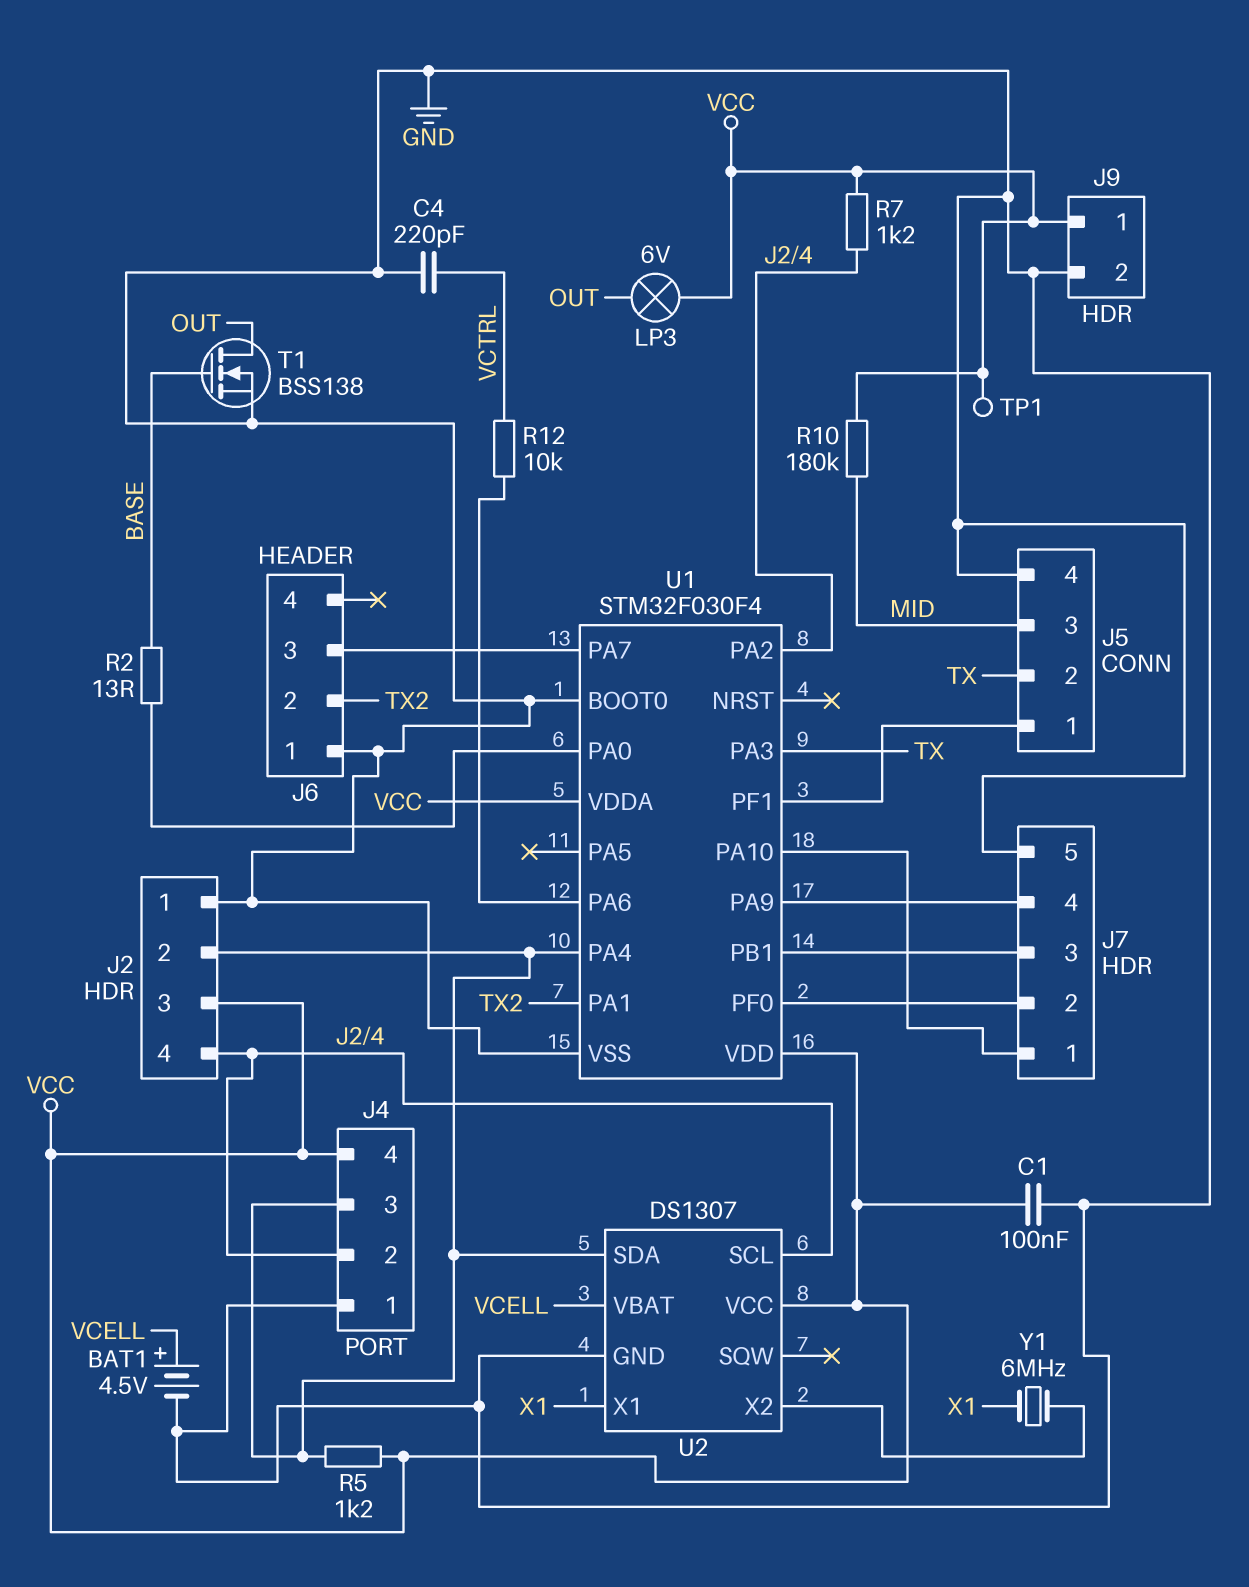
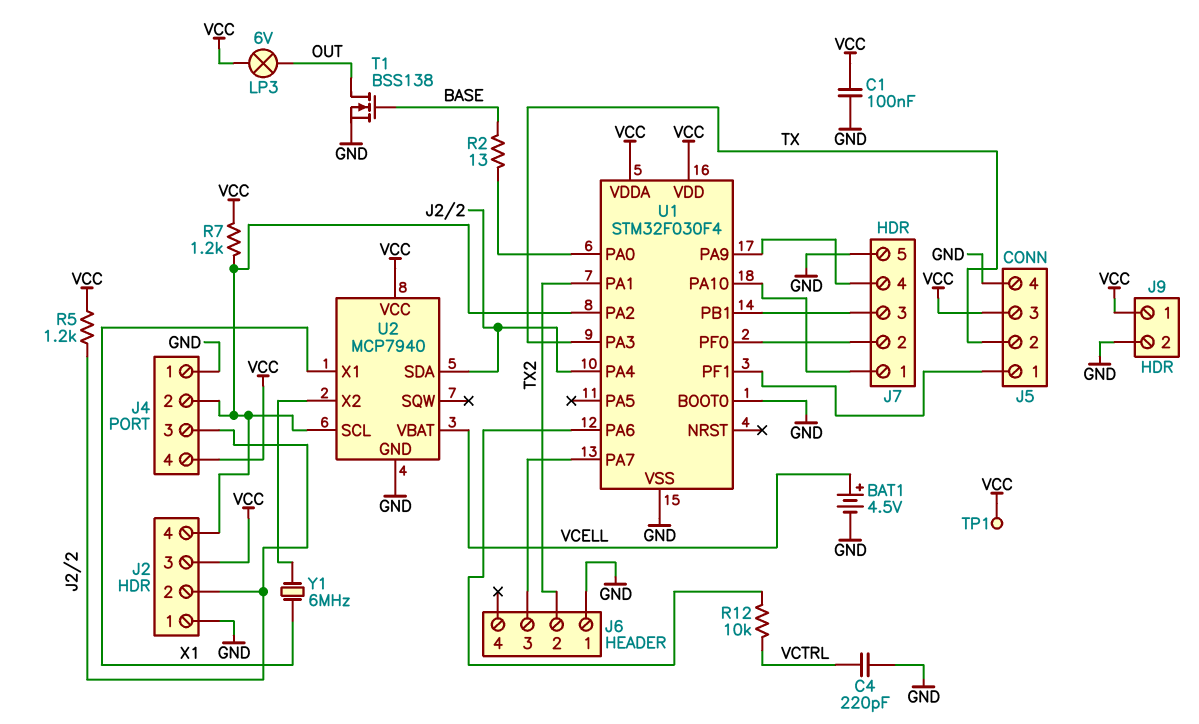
J5 pin 3: MID -> VCC
R10: 180k (MID, VCC) -> none
U2: DS1307 -> MCP7940

